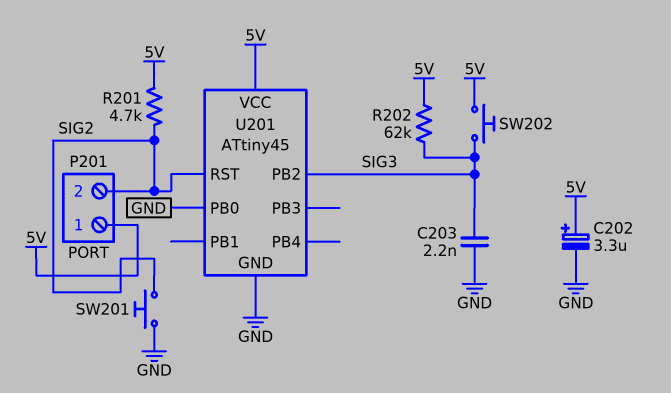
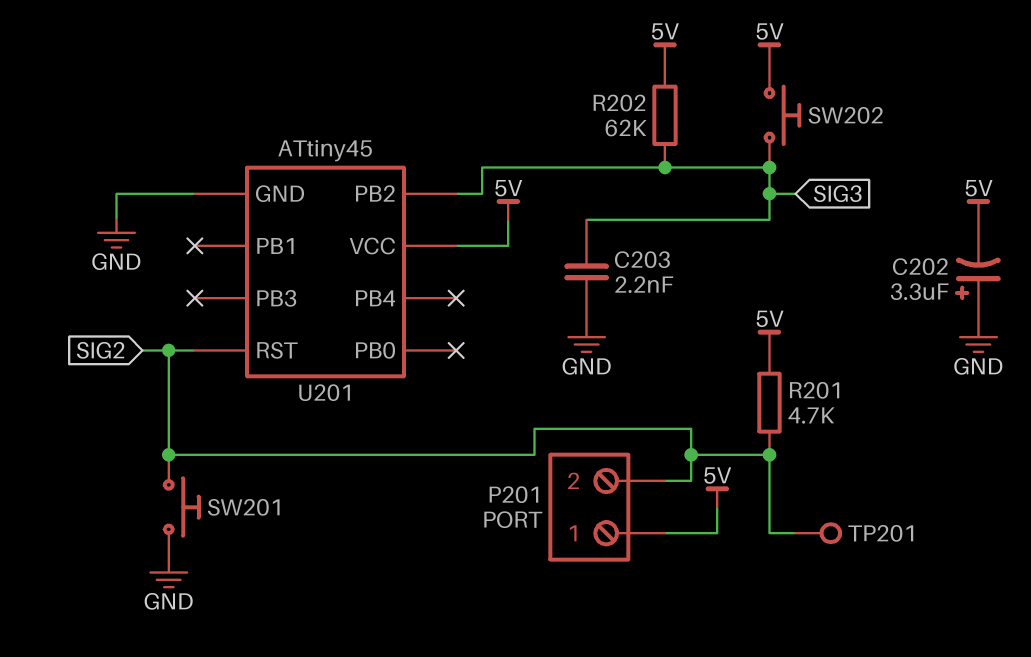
C202: 3.3uF (plus 5V, minus GND) -> 3.3uF (plus GND, minus 5V)
TP201: none -> test point (SIG2)
U201 pin PB0: GND -> none

